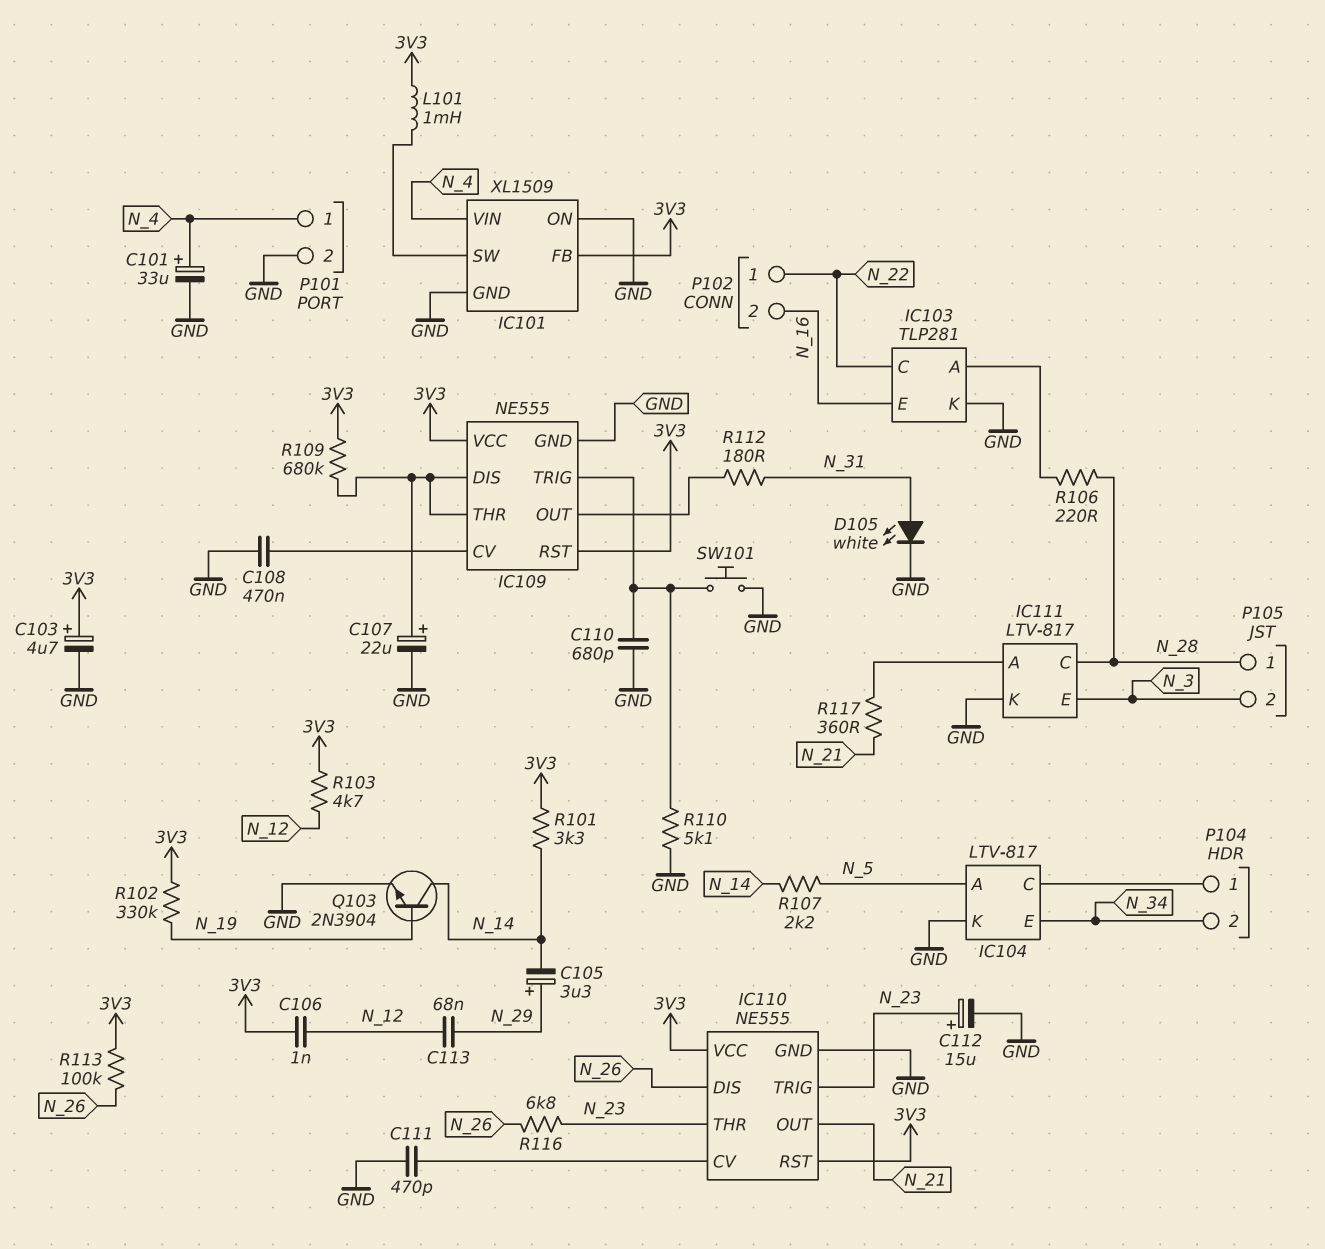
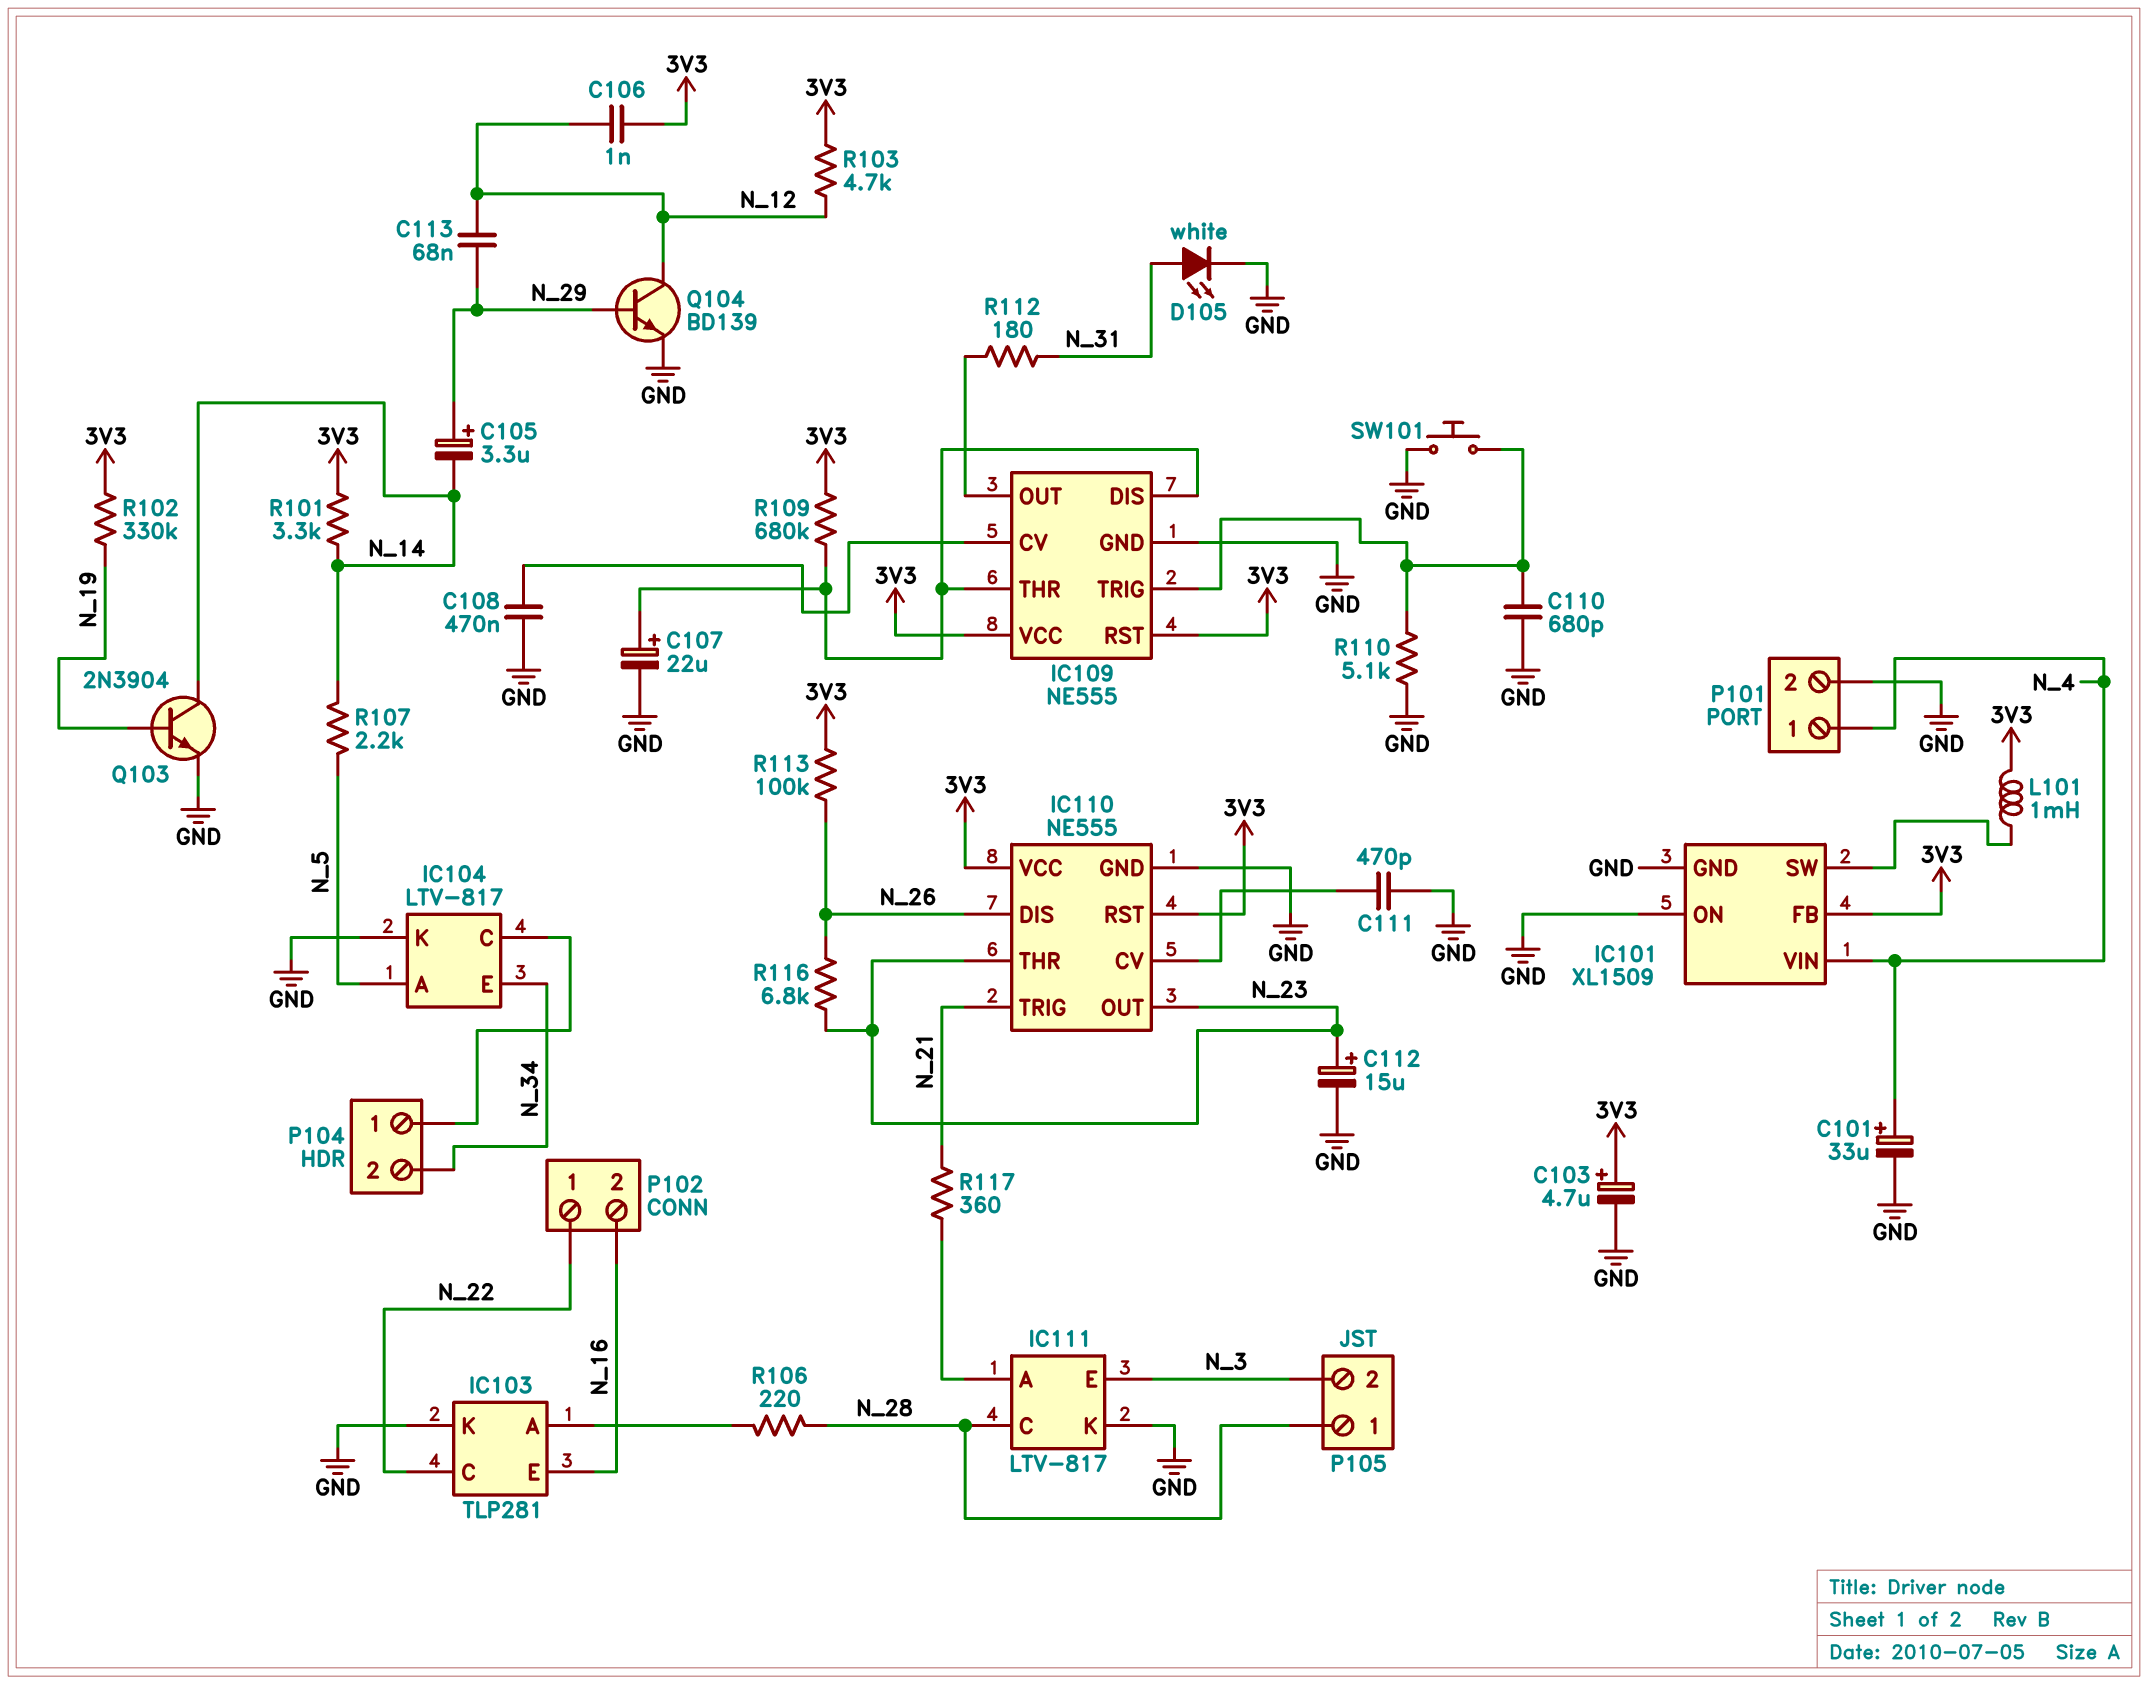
IC110 pin OUT: N_21 -> N_23
IC110 pin TRIG: N_23 -> N_21
Q104: none -> NPN BD139 (B N_29, C N_12, E GND)

